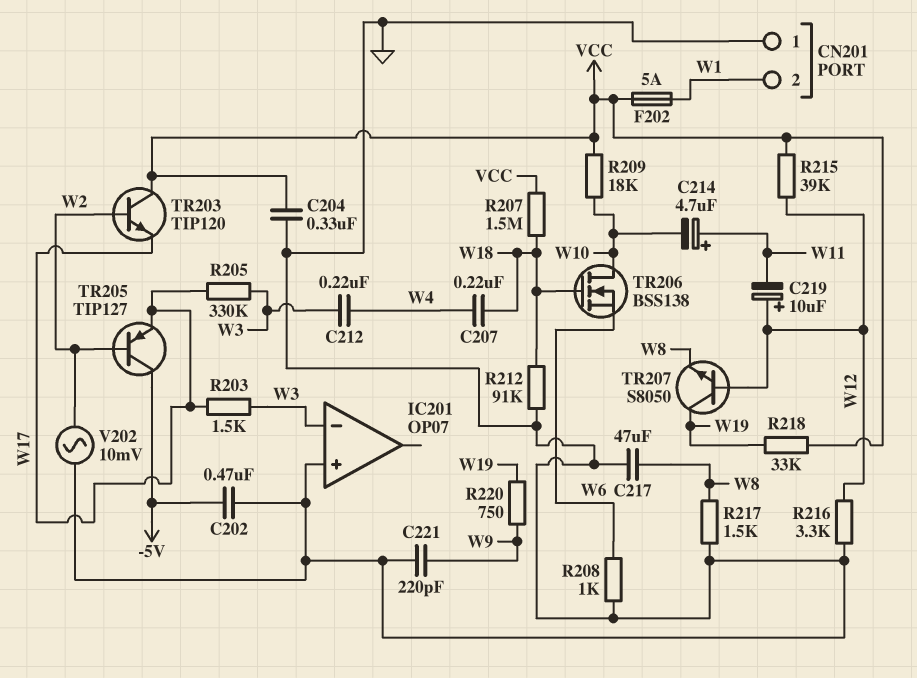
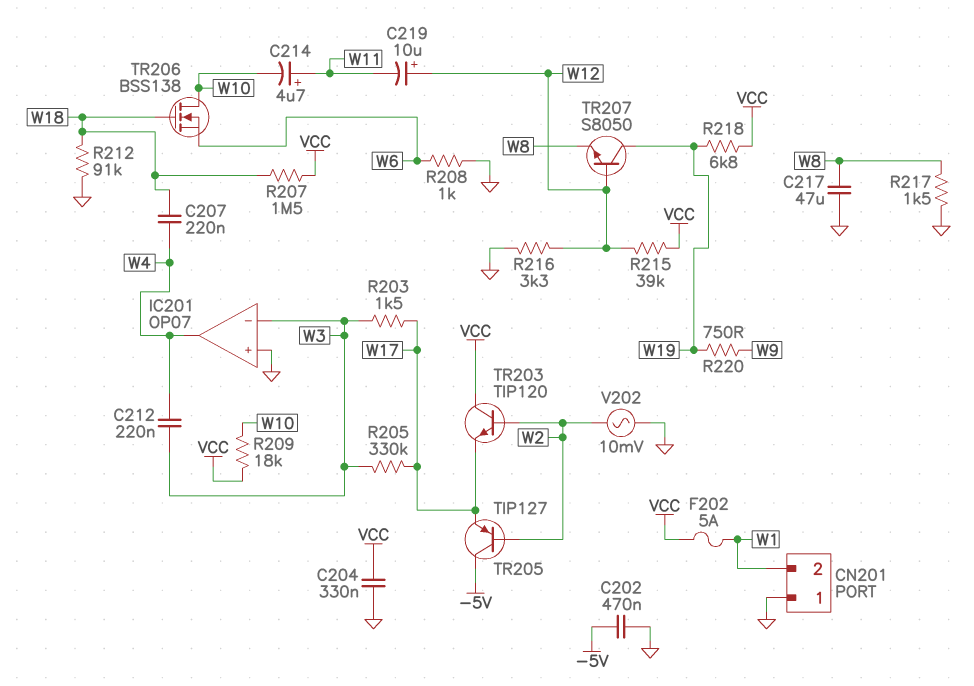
C221: 220pF (GND, W9) -> none
IC201 pin out: none -> W4
R218: 33k (VCC, W19) -> 6.8k (VCC, W19)

